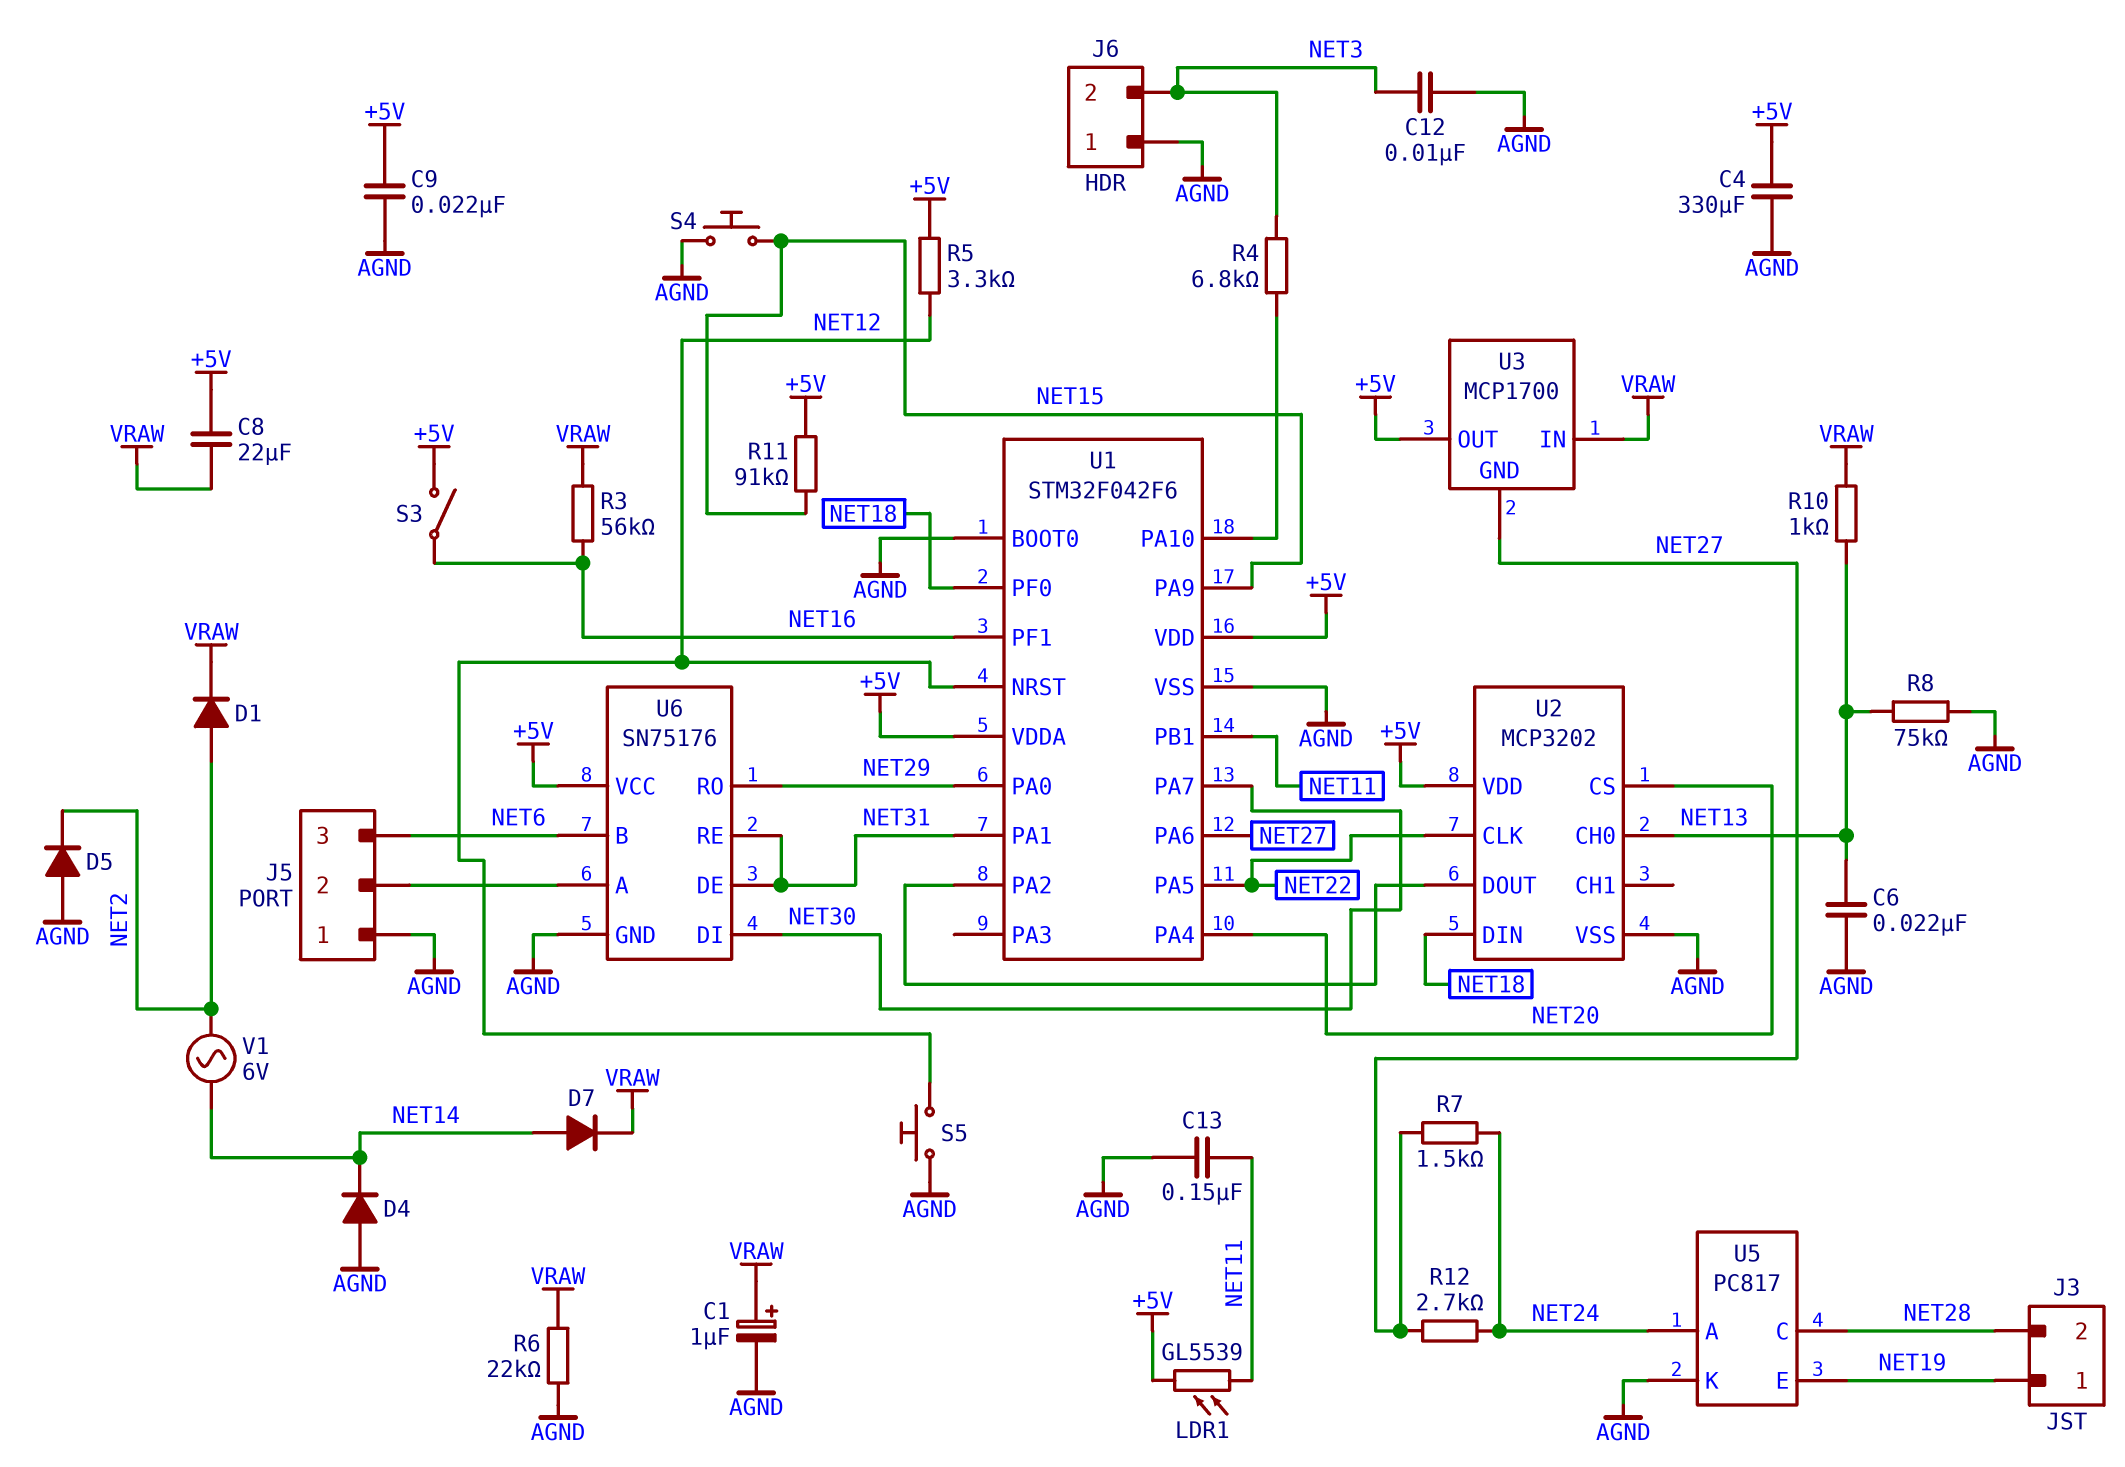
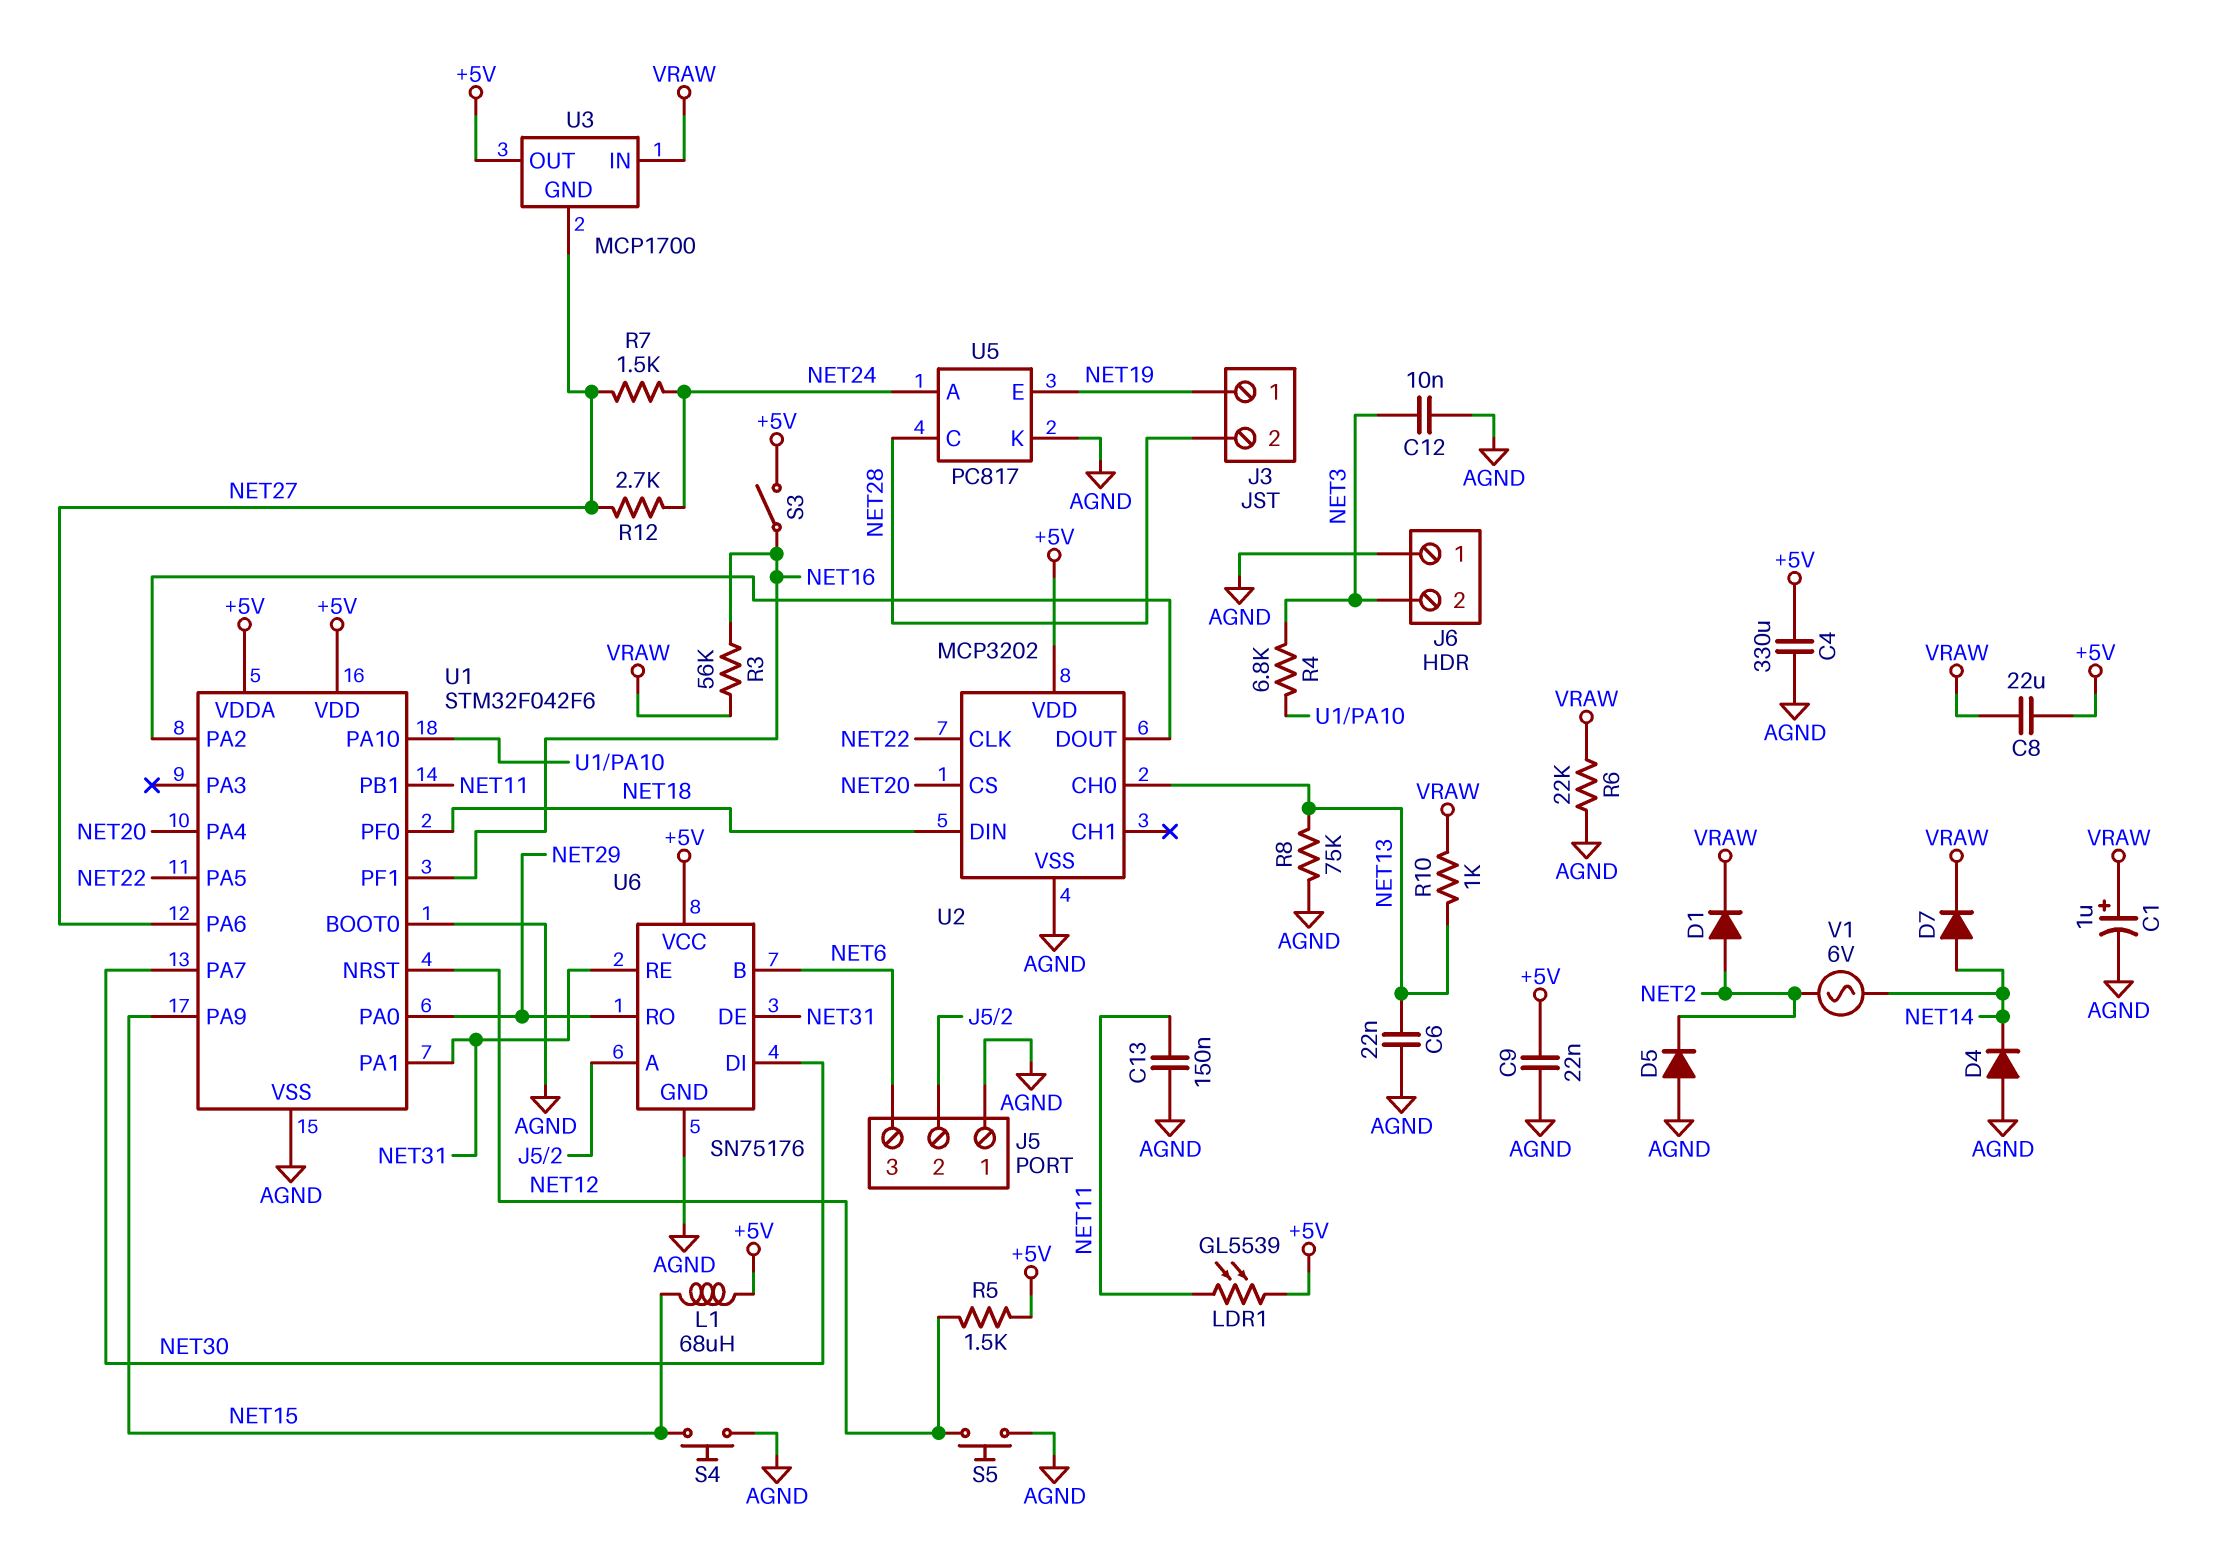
L1: none -> 68uH (+5V, NET15)
R5: 3.3k (+5V, NET12) -> 1.5k (+5V, NET12)
R11: 91k (+5V, NET15) -> none

